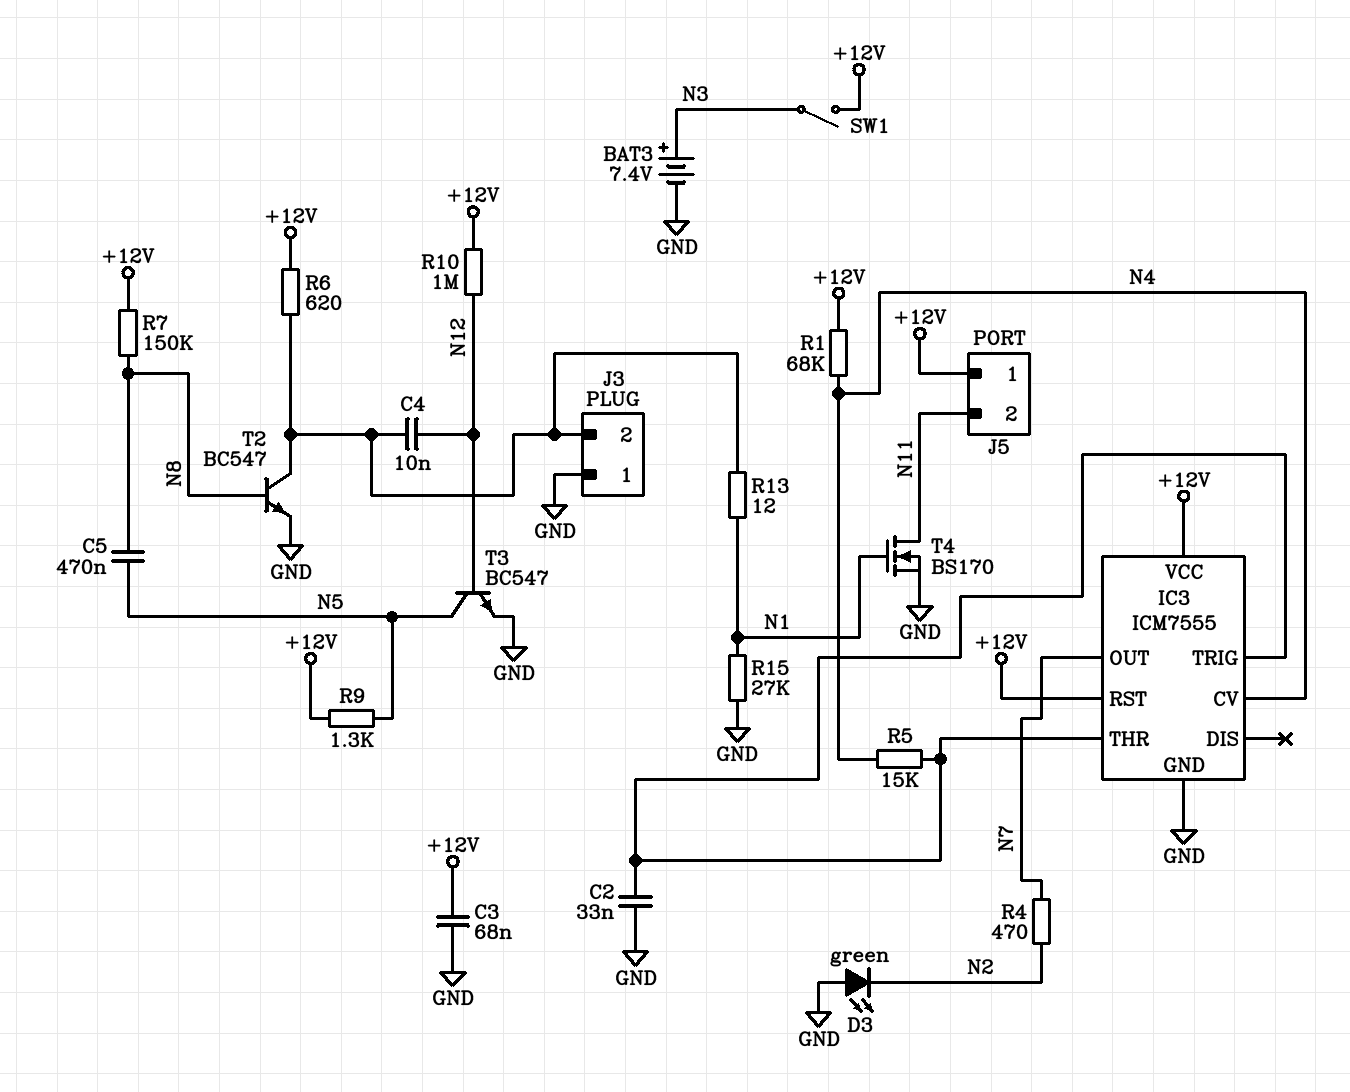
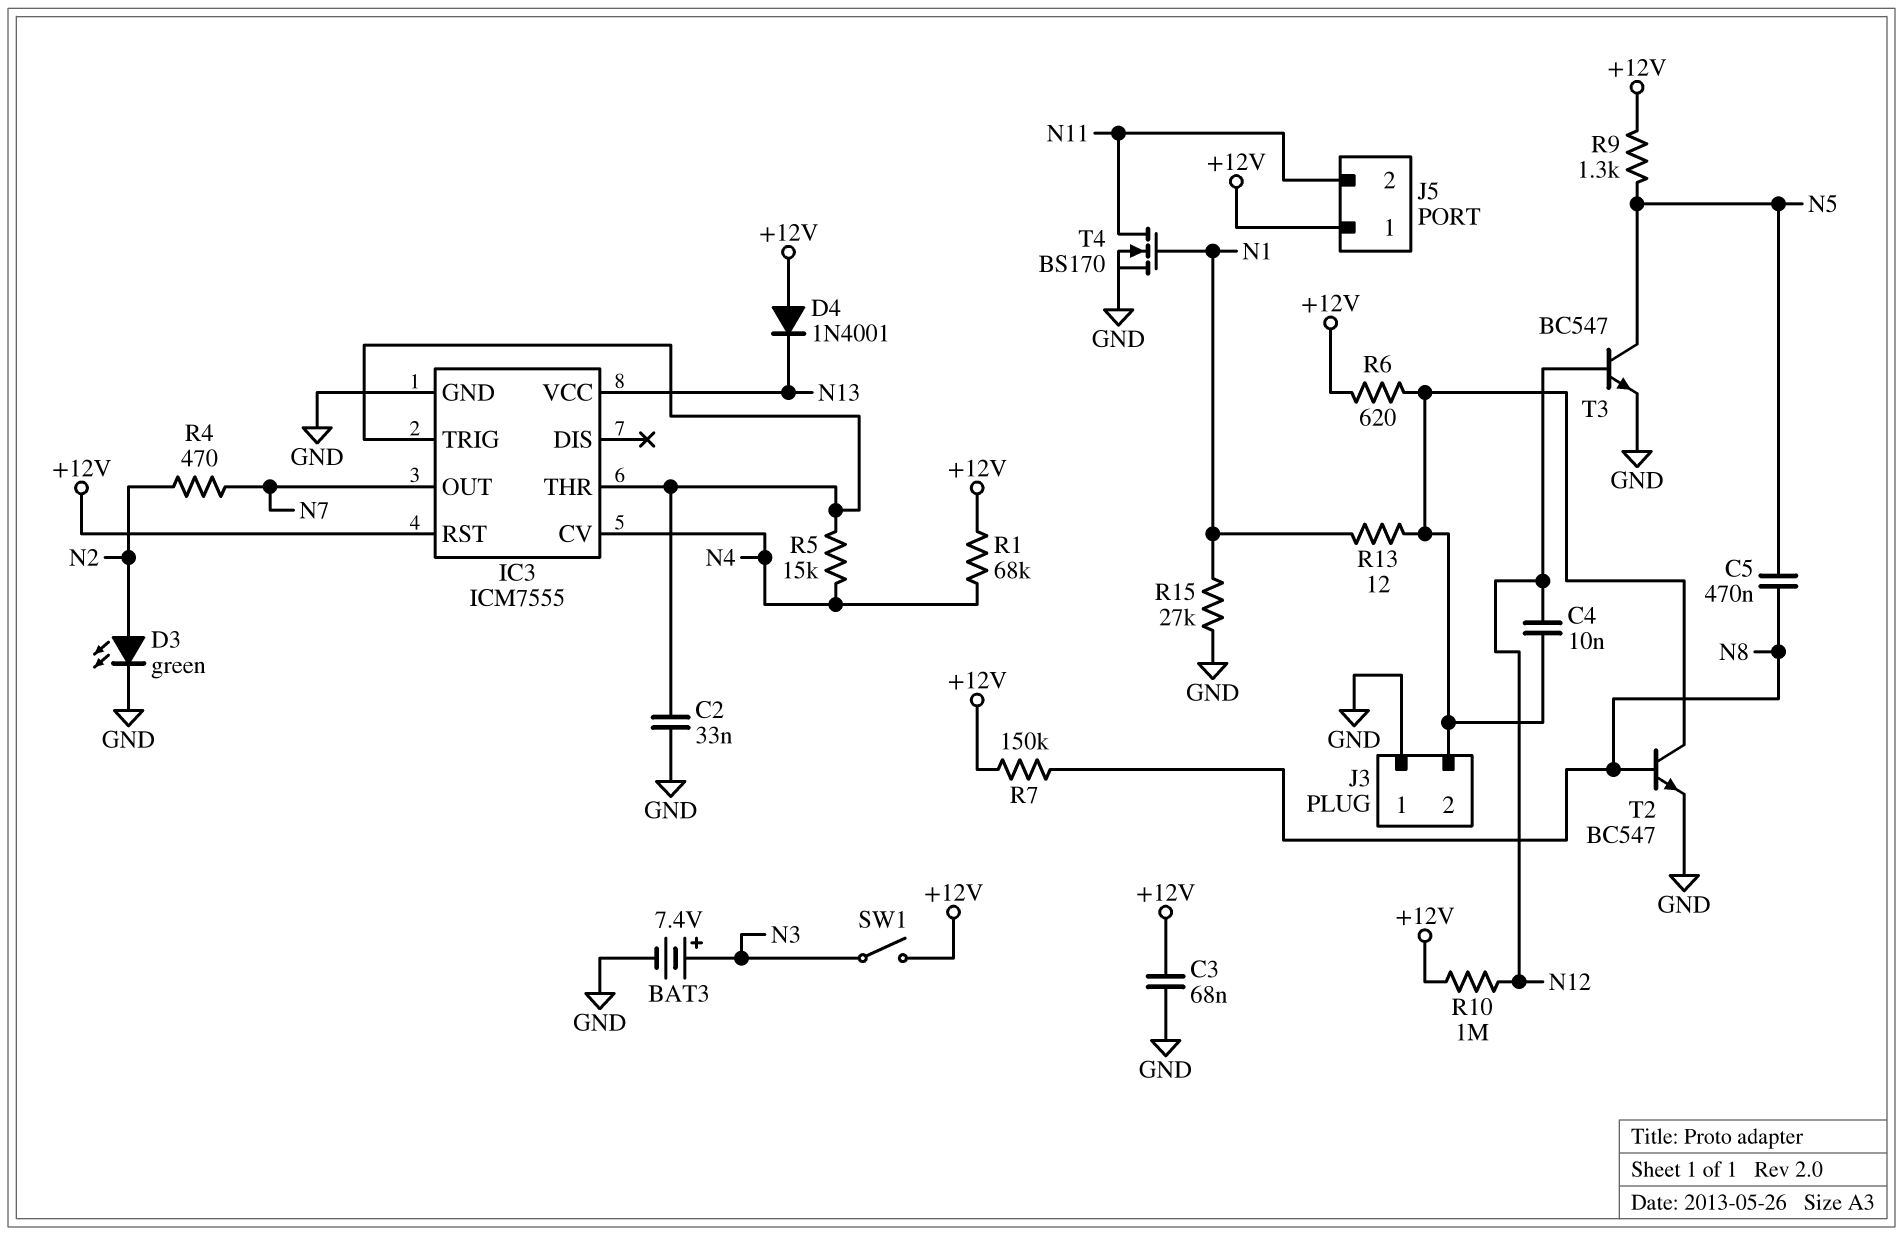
D3: LED green (A GND, K N2) -> LED green (A N2, K GND)
D4: none -> diode 1N4001 (A +12V, K N13)
IC3 pin VCC: +12V -> N13

